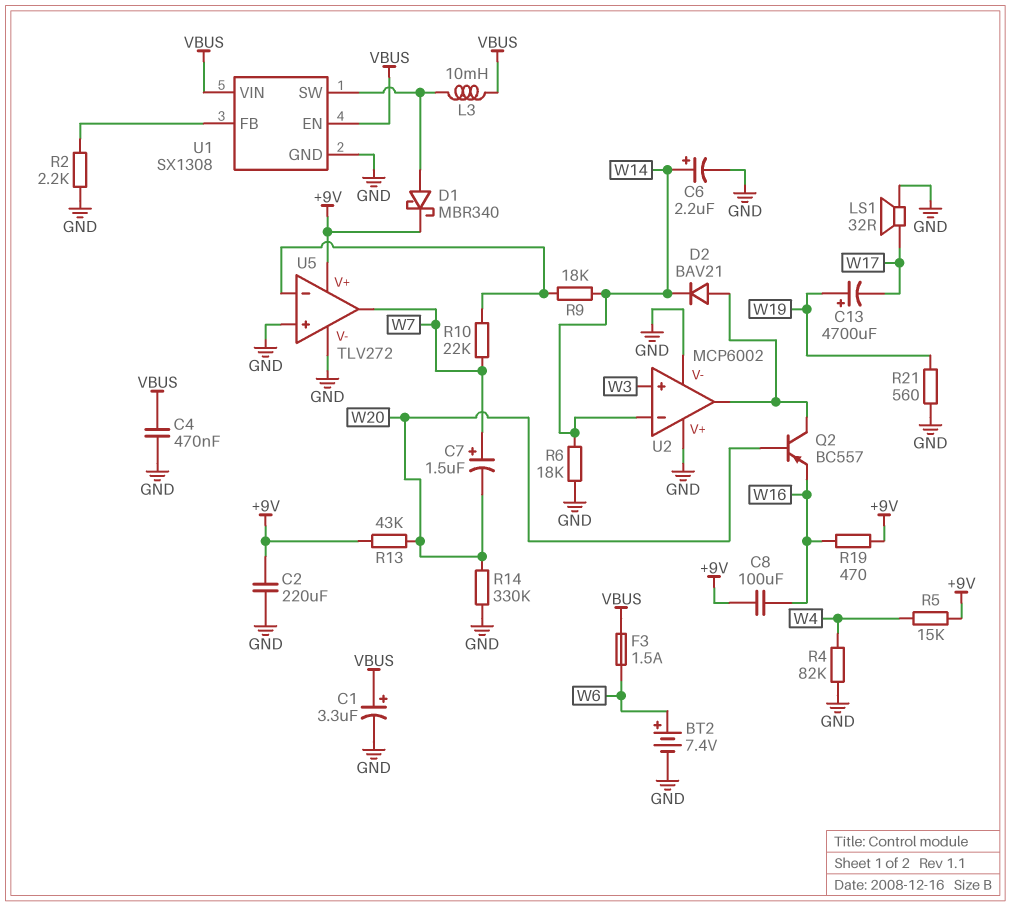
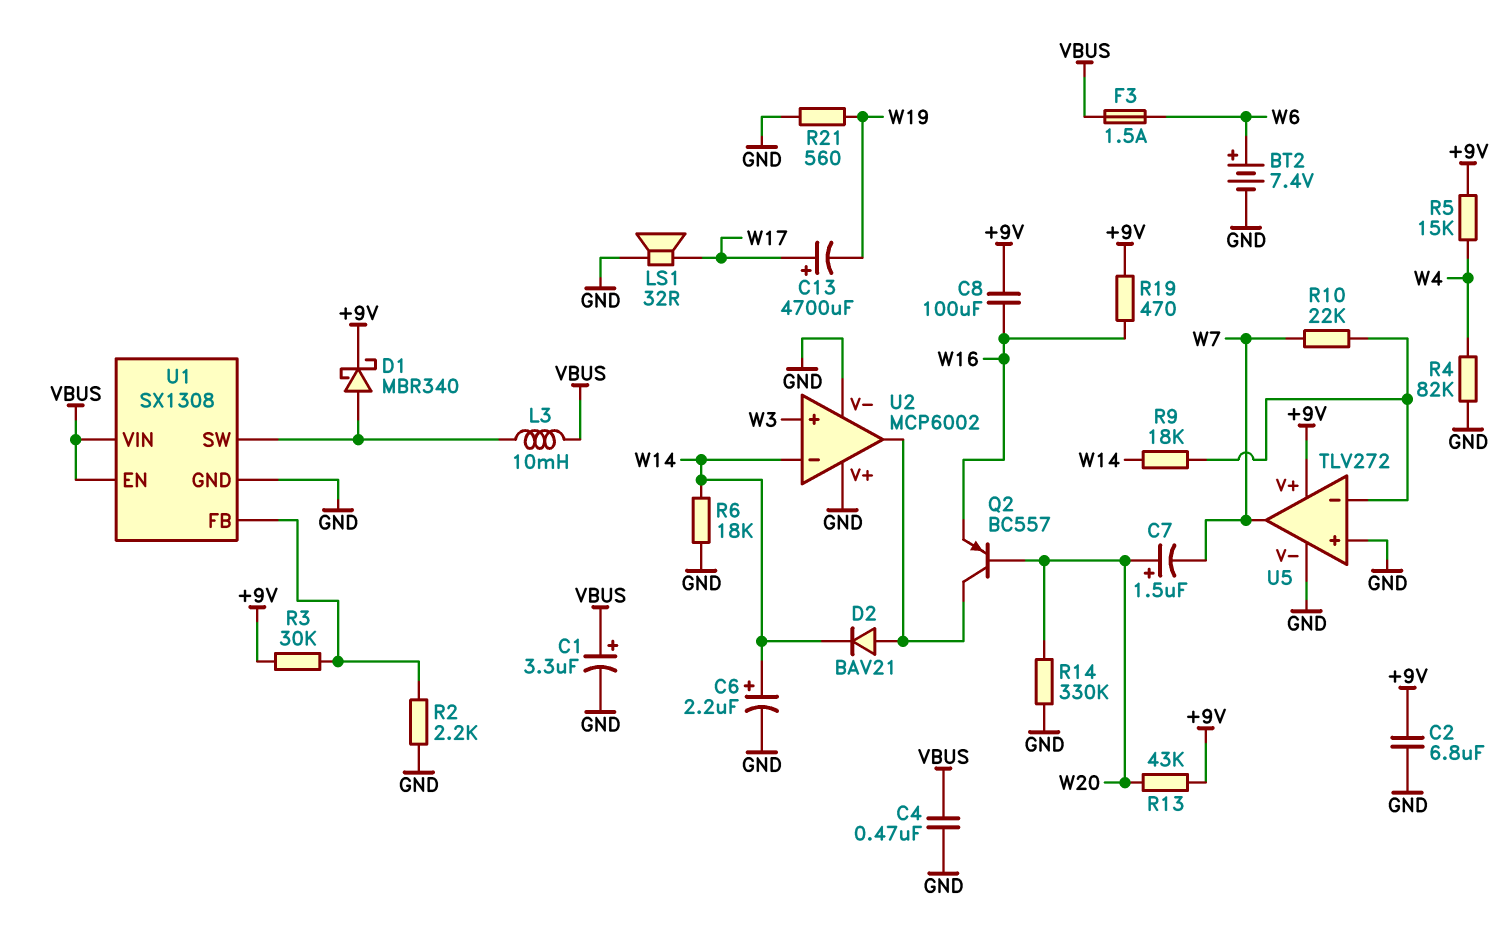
C2: 220uF (+9V, GND) -> 6.8uF (+9V, GND)
C7: 1.5uF (plus W7, minus W20) -> 1.5uF (plus W20, minus W7)
C13: 4700uF (plus W19, minus W17) -> 4700uF (plus W17, minus W19)
R3: none -> 30k (+9V, U1/FB)

